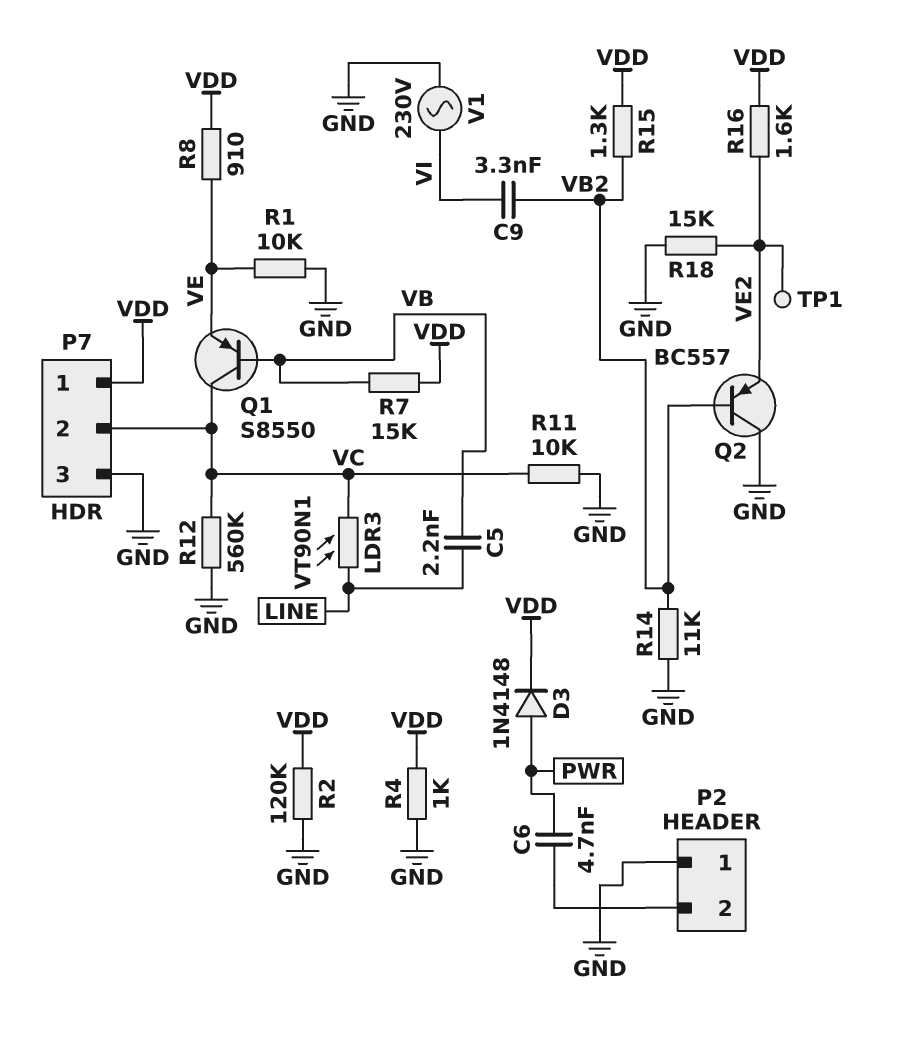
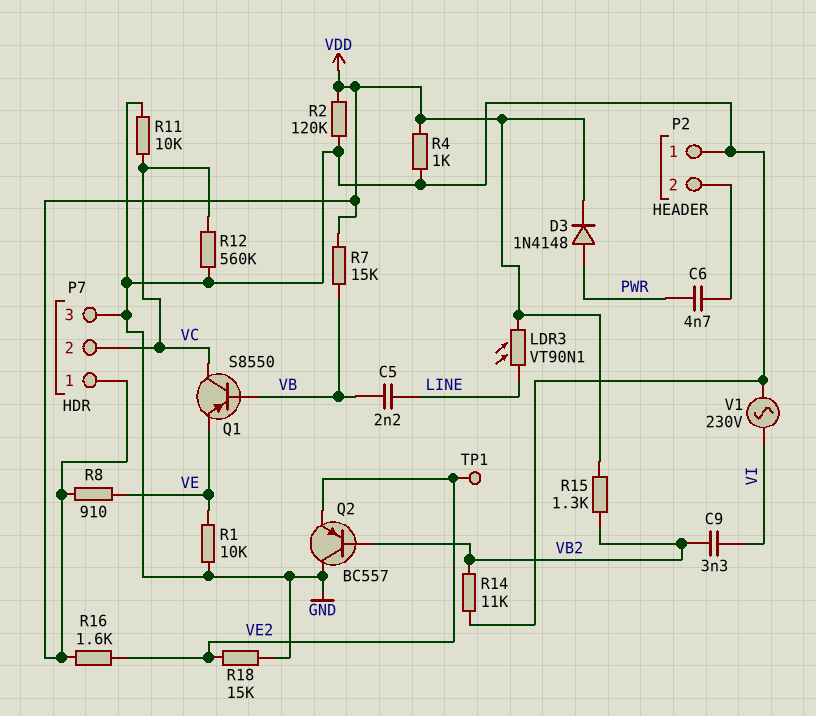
LDR3: VT90N1 (LINE, VC) -> VT90N1 (LINE, VDD)

